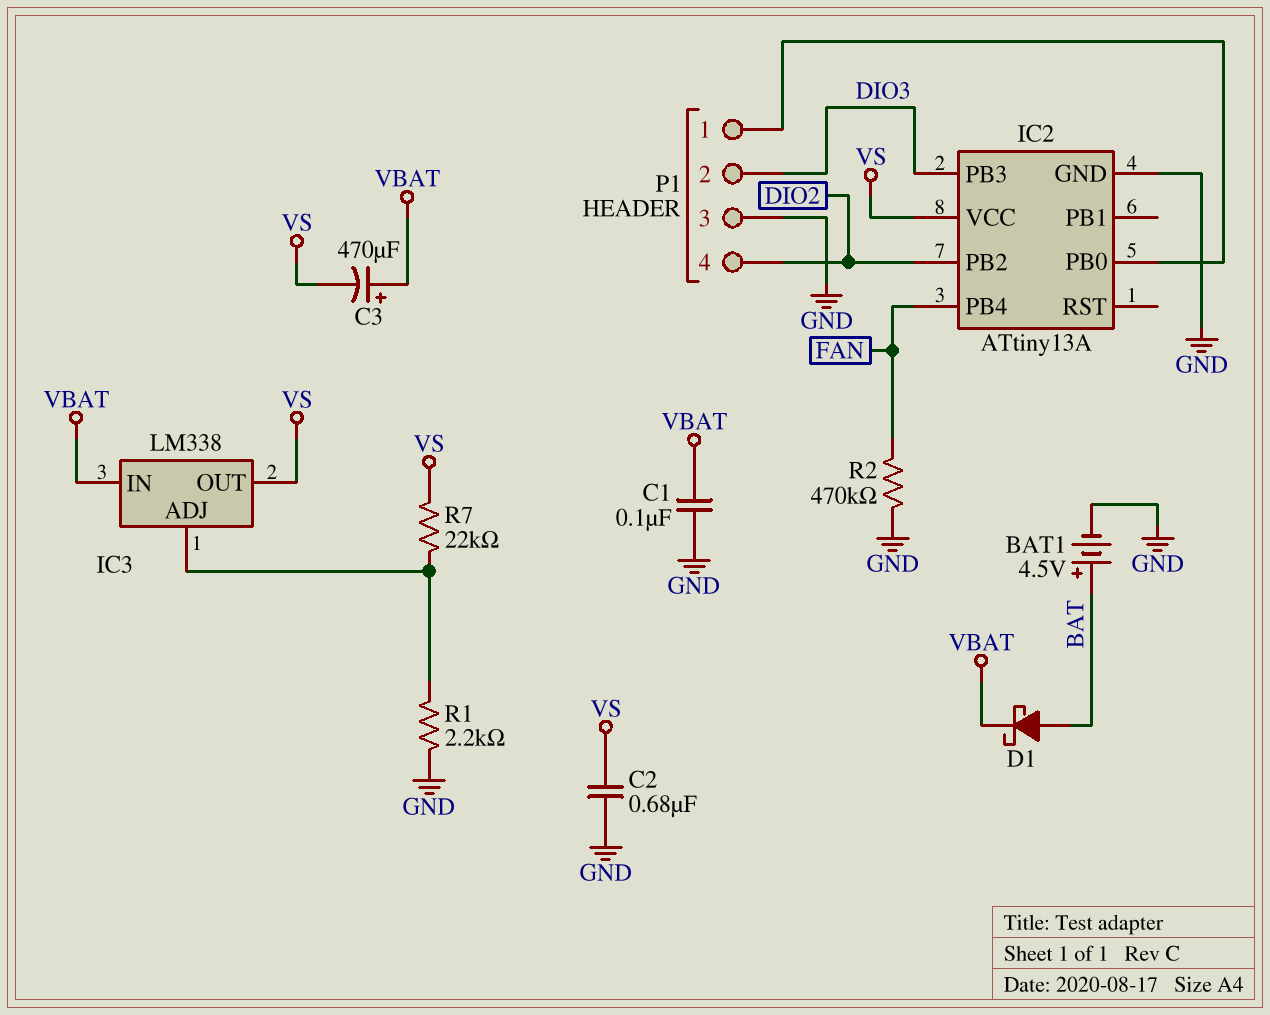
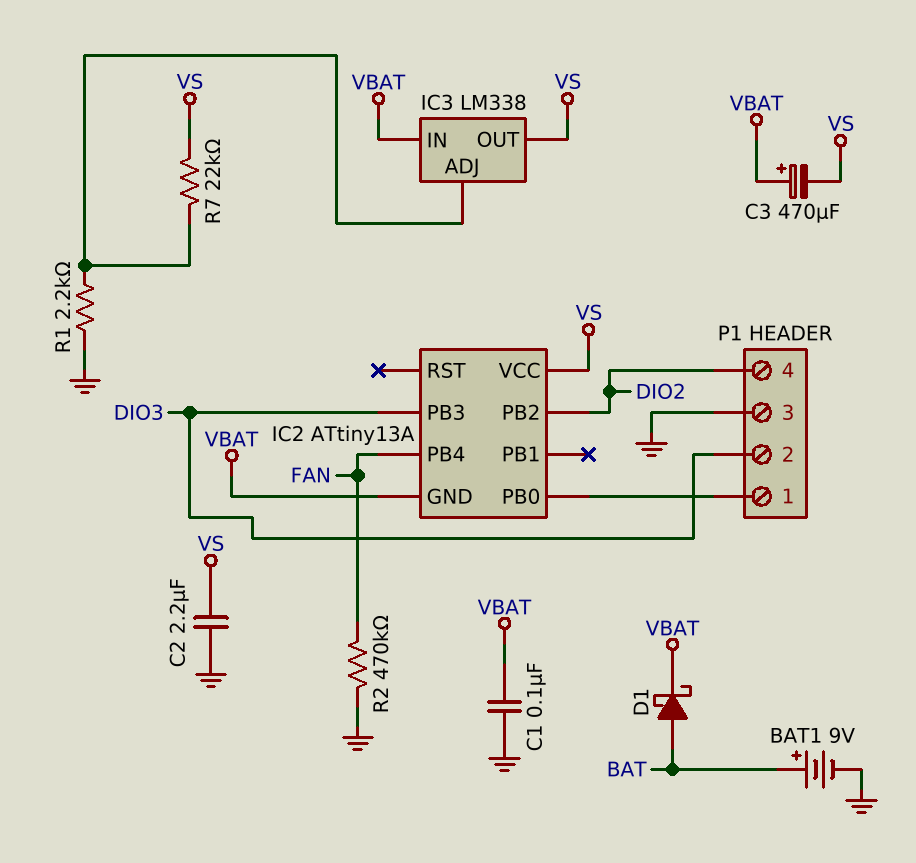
BAT1: 4.5V (plus BAT, minus GND) -> 9V (plus BAT, minus GND)
C2: 680nF (GND, VS) -> 2.2uF (GND, VS)
IC2 pin GND: GND -> VBAT

